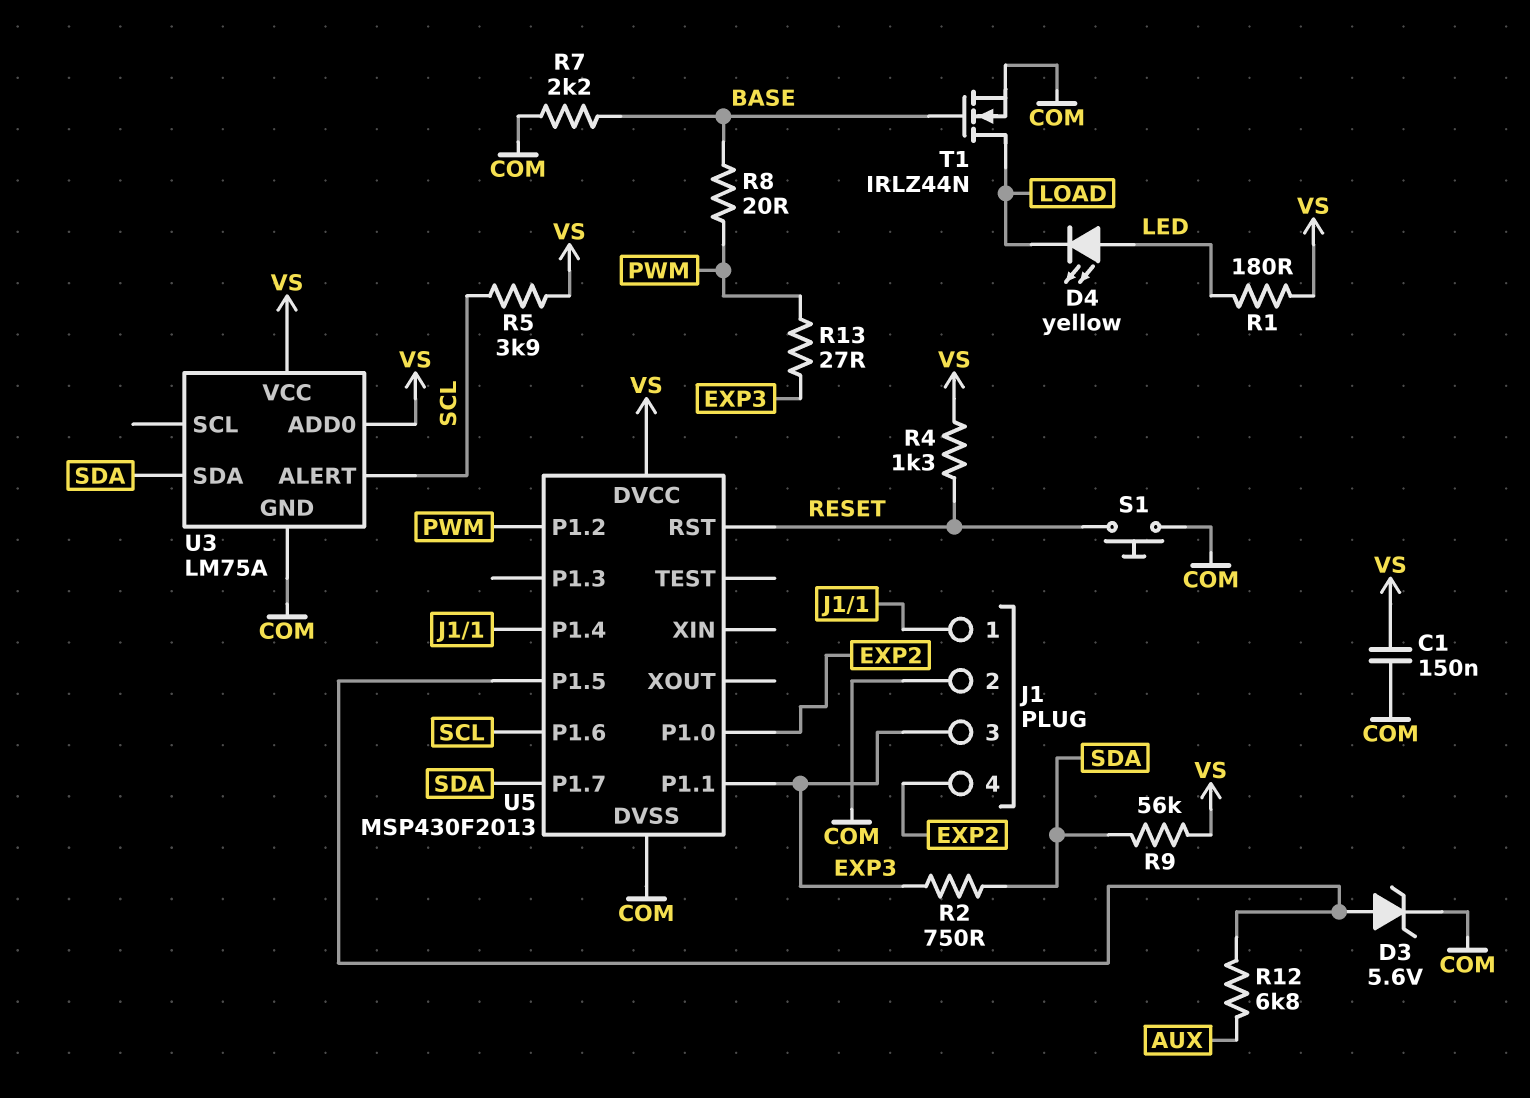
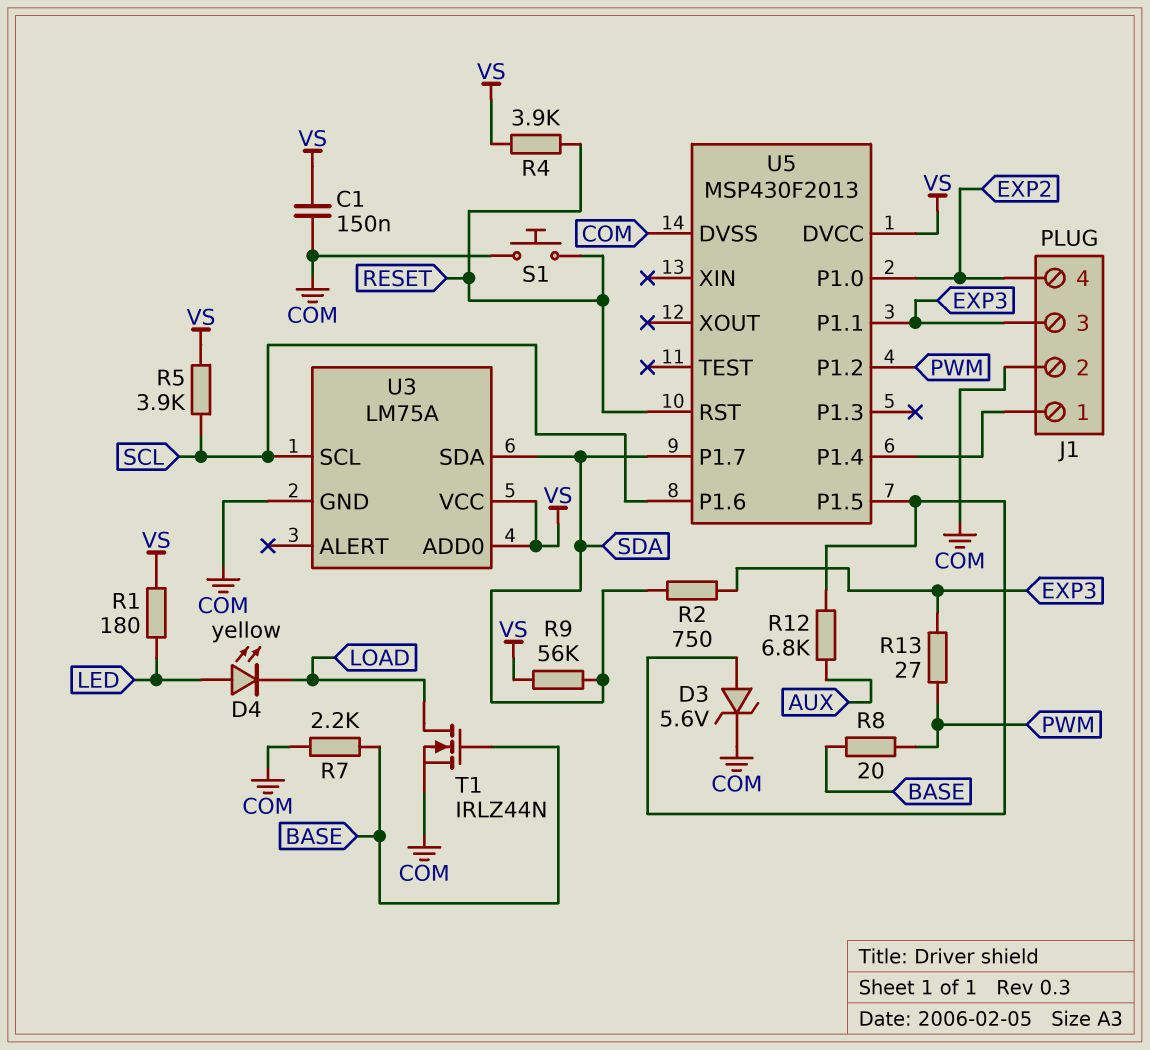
R4: 1.3k (RESET, VS) -> 3.9k (RESET, VS)
U3 pin ALERT: SCL -> none
U3 pin SCL: none -> SCL

